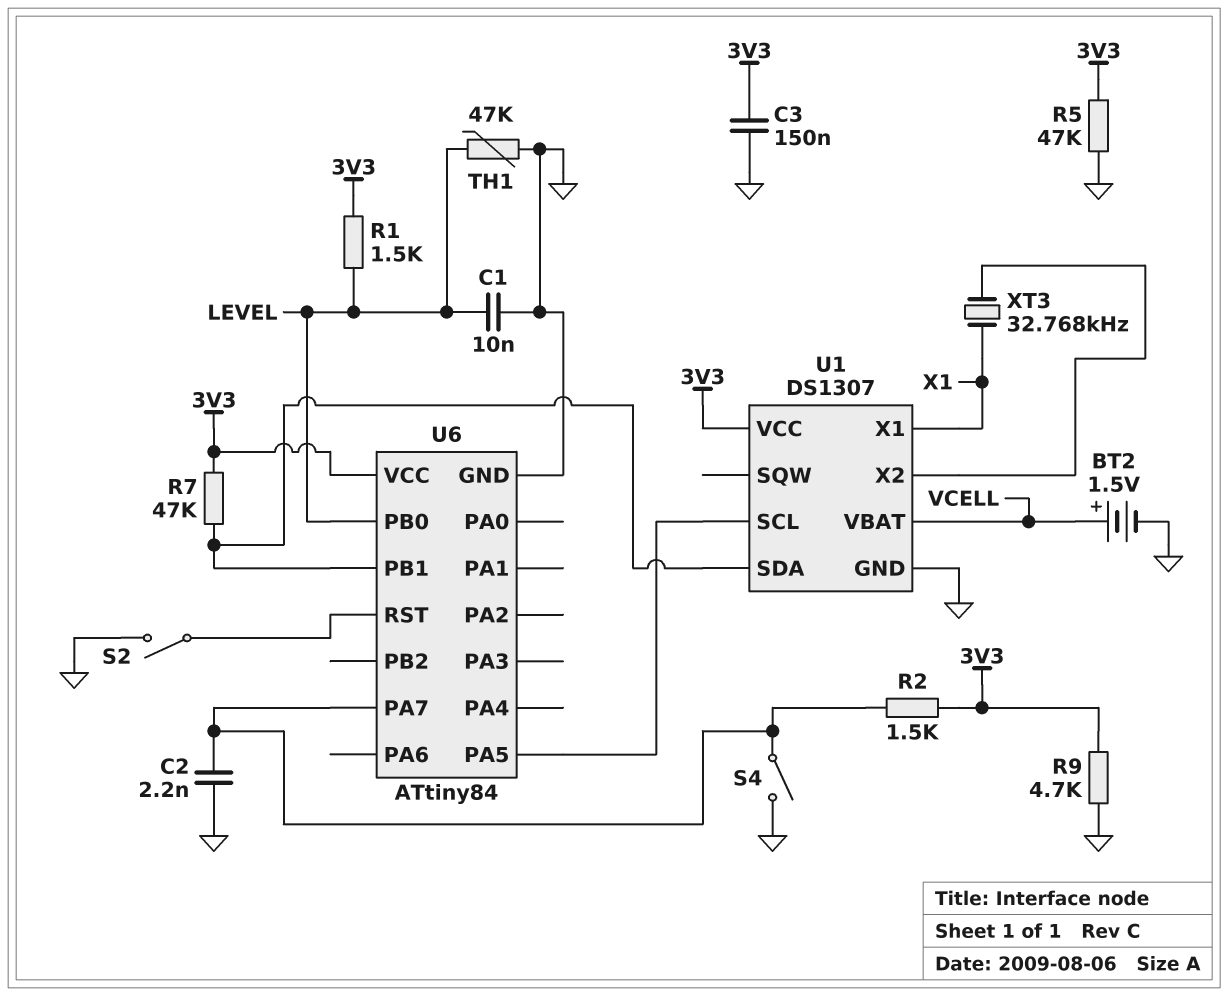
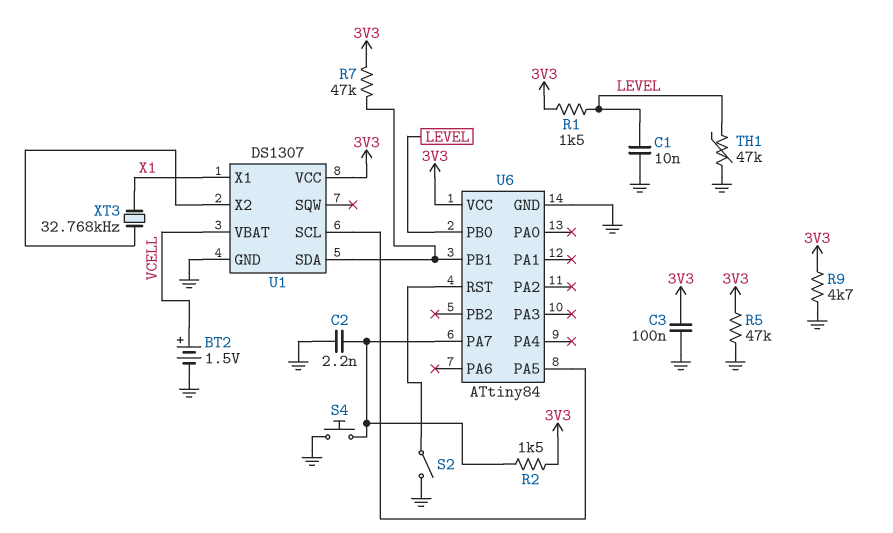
C3: 150nF (3V3, GND) -> 100nF (3V3, GND)
S4: switch (GND, U6/PA7) -> button (GND, U6/PA7)

